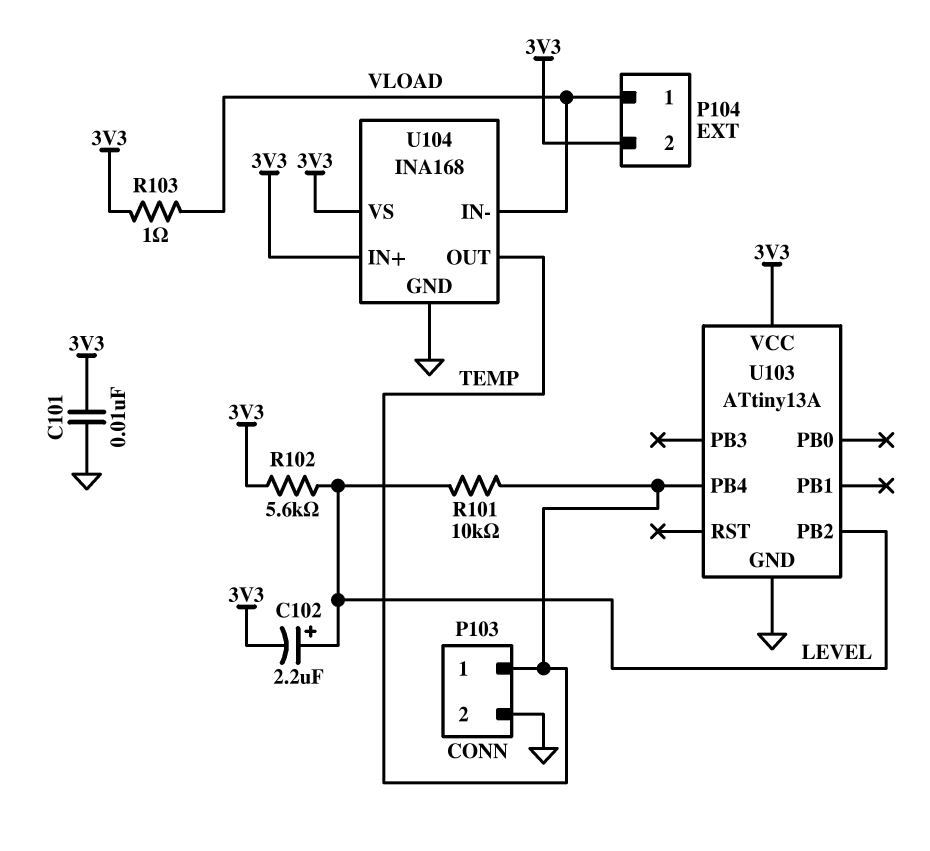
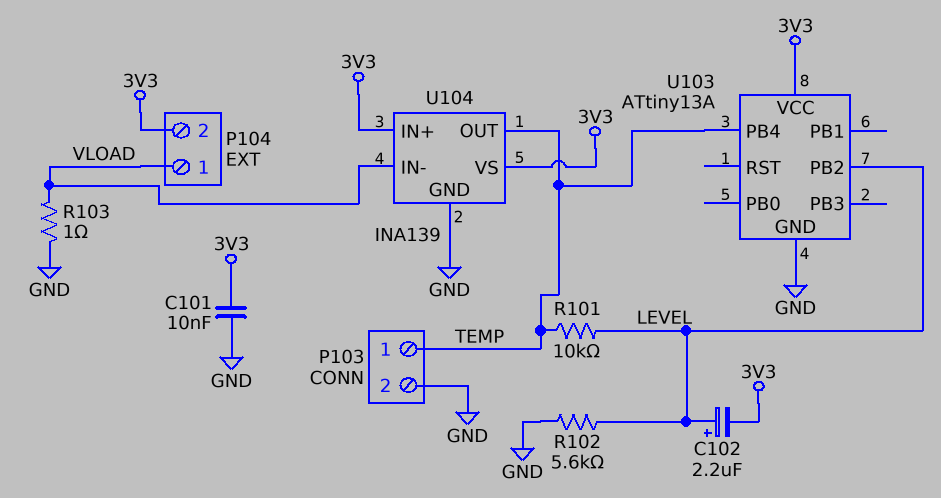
R102: 5.6k (3V3, LEVEL) -> 5.6k (GND, LEVEL)
R103: 1 (3V3, VLOAD) -> 1 (GND, VLOAD)
U104: INA168 -> INA139

